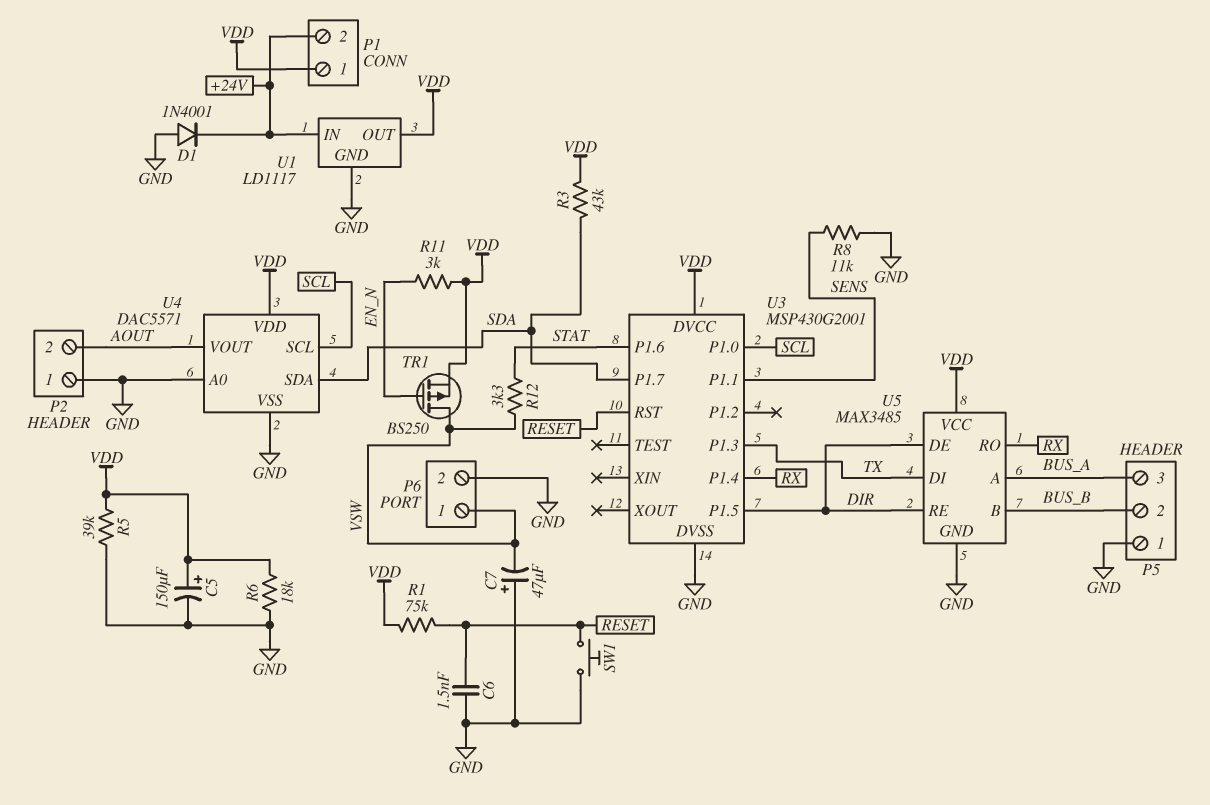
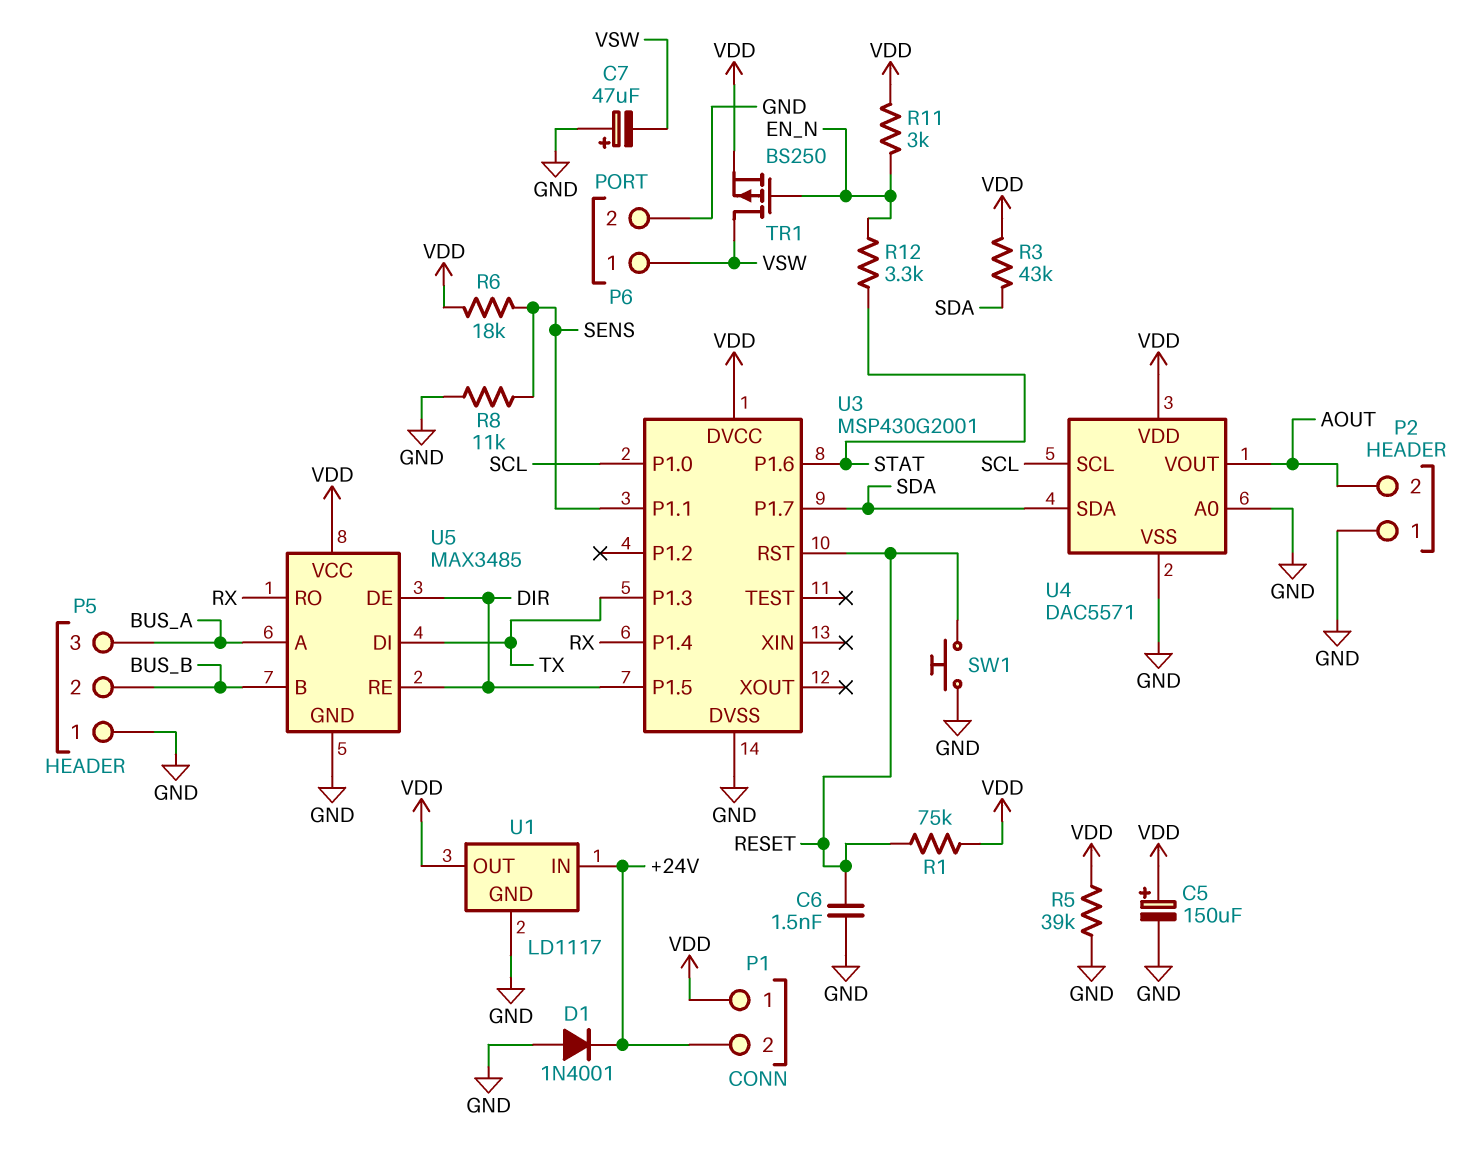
R6: 18k (GND, VDD) -> 18k (SENS, VDD)
R12: 3.3k (STAT, VSW) -> 3.3k (EN_N, STAT)

